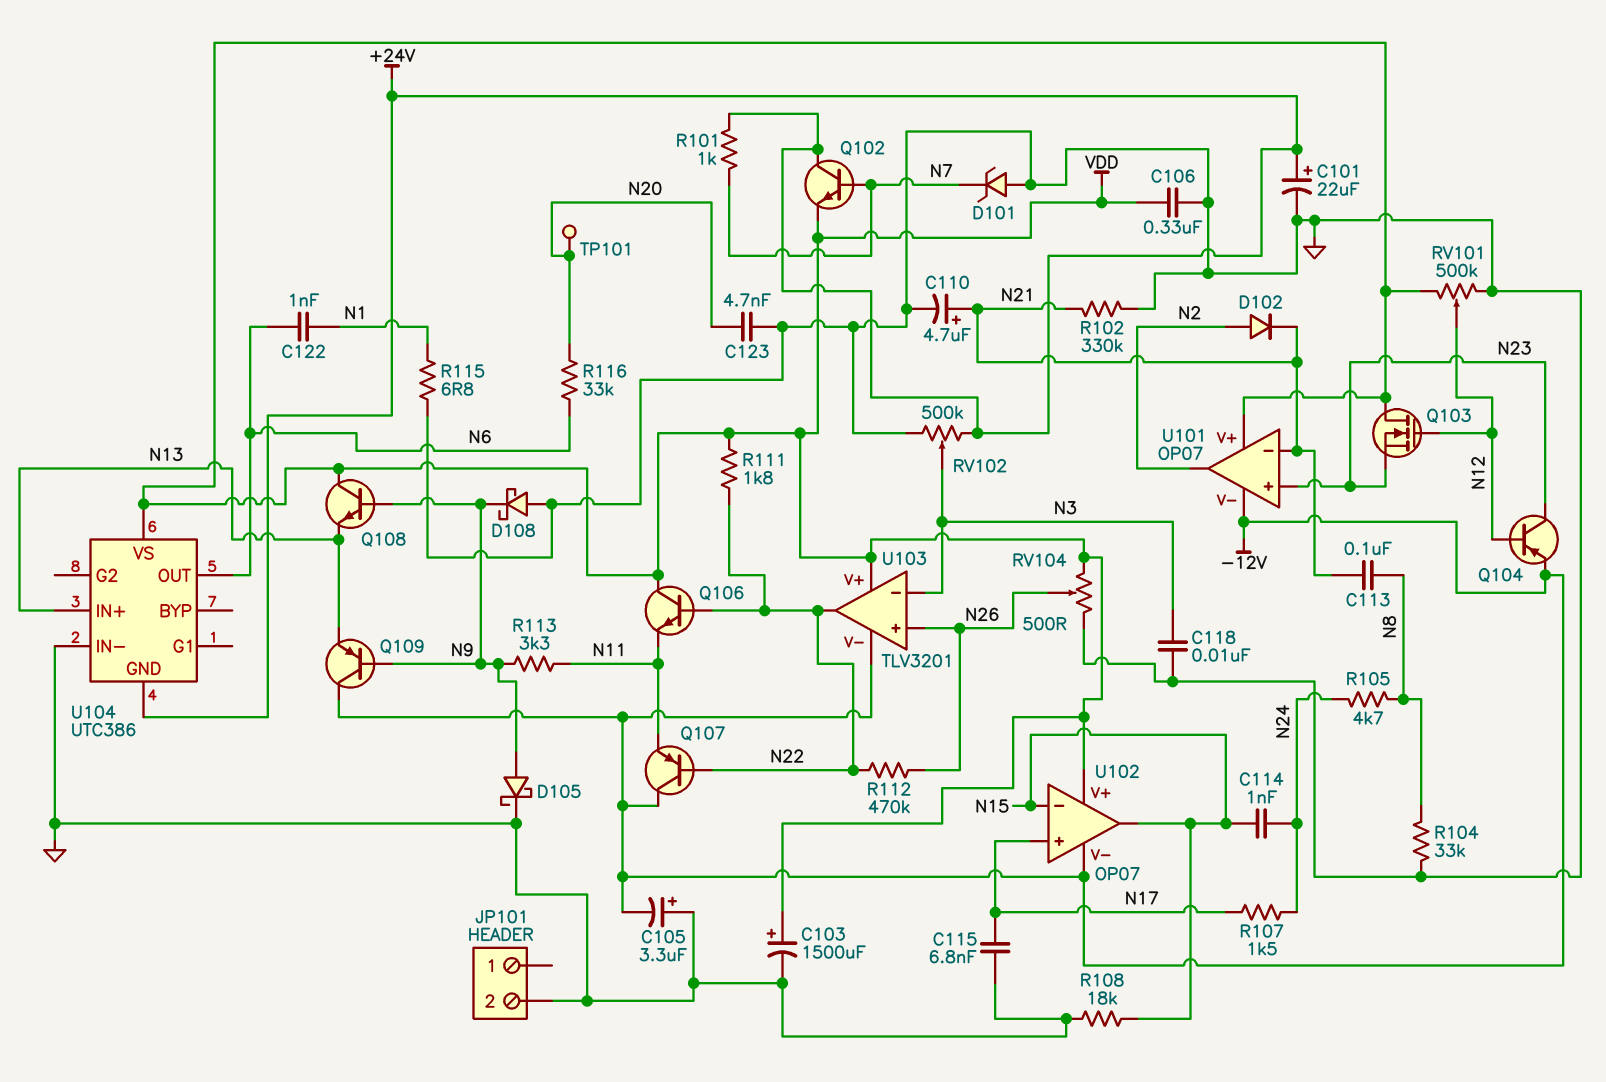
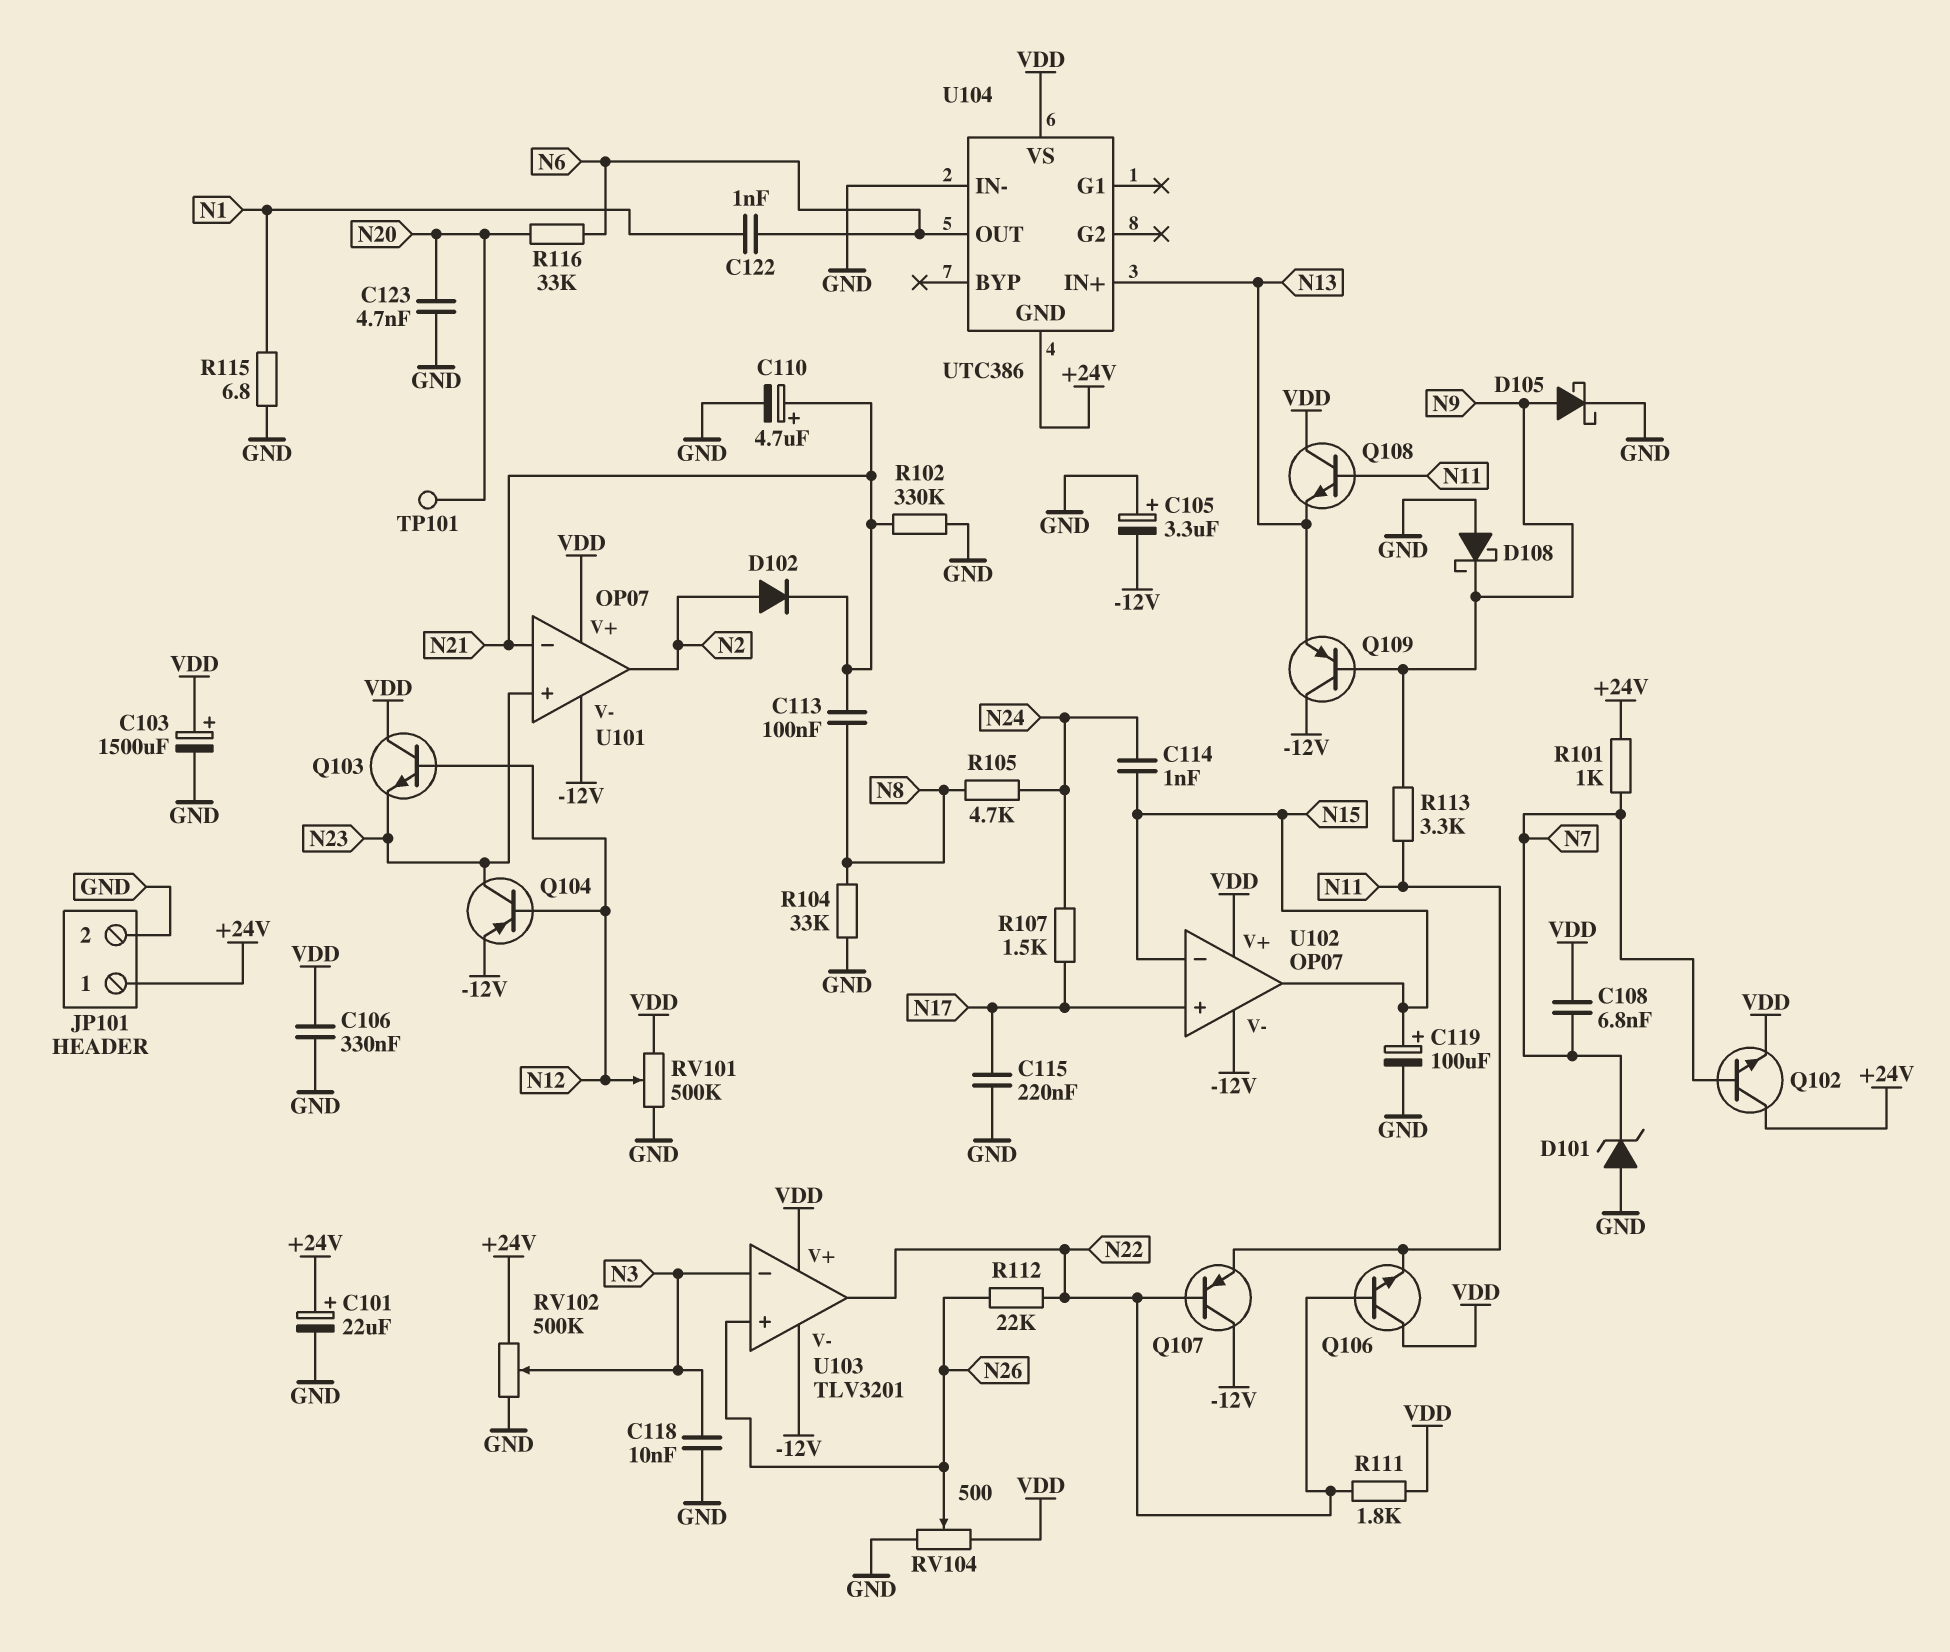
C108: none -> 6.8nF (N7, VDD)
C115: 6.8nF (GND, N17) -> 220nF (GND, N17)
C119: none -> 100uF (plus N15, minus GND)
JP101 pin 1: none -> +24V
Q103: NMOS (G N12, D VDD, S N23) -> NPN (B N12, C VDD, E N23)
Q108: NPN (B N9, C VDD, E N13) -> NPN (B N11, C VDD, E N13)
R108: 18k (GND, N15) -> none
R112: 470k (N22, N26) -> 22k (N22, N26)

